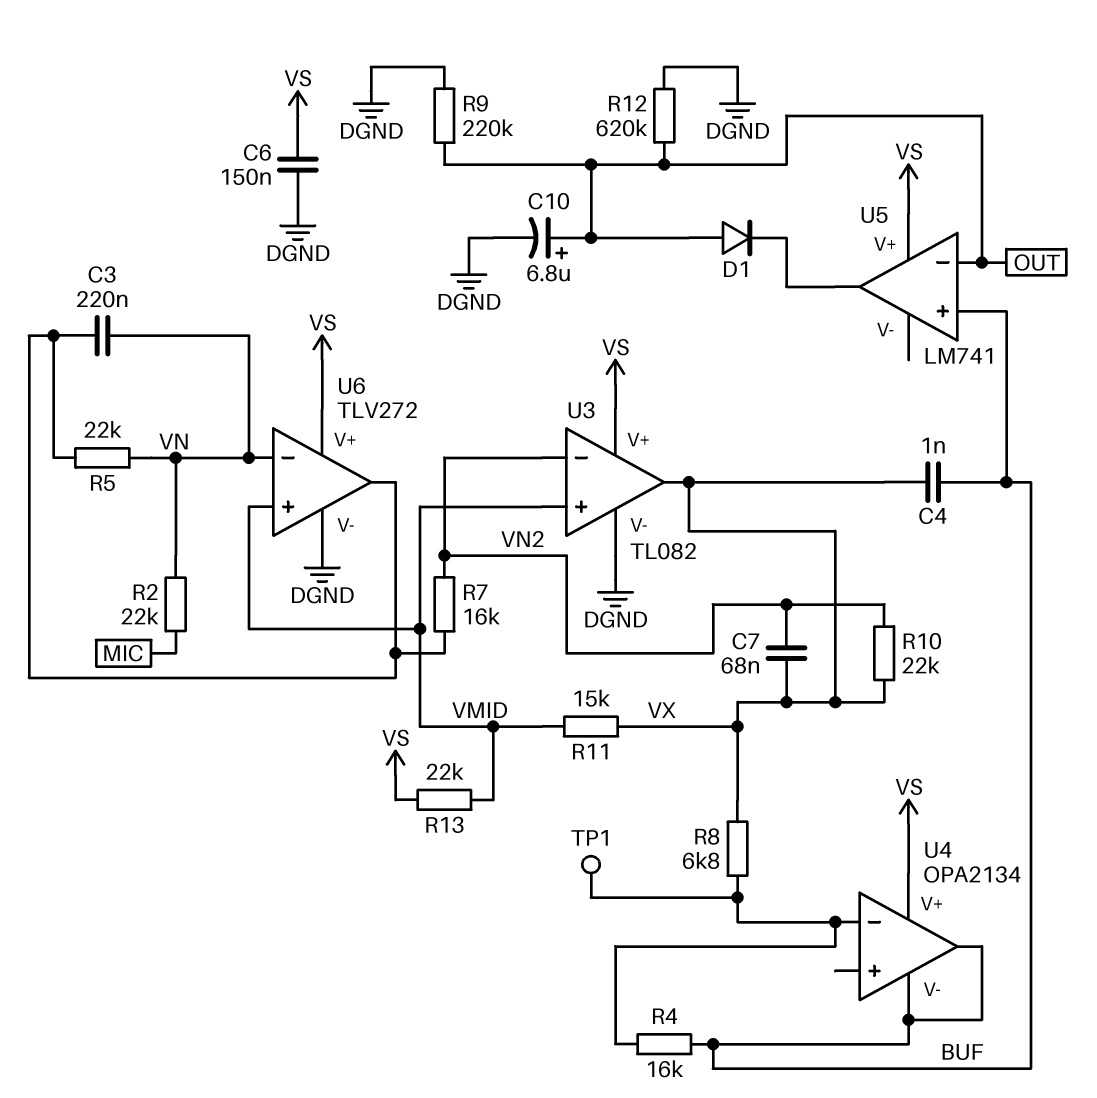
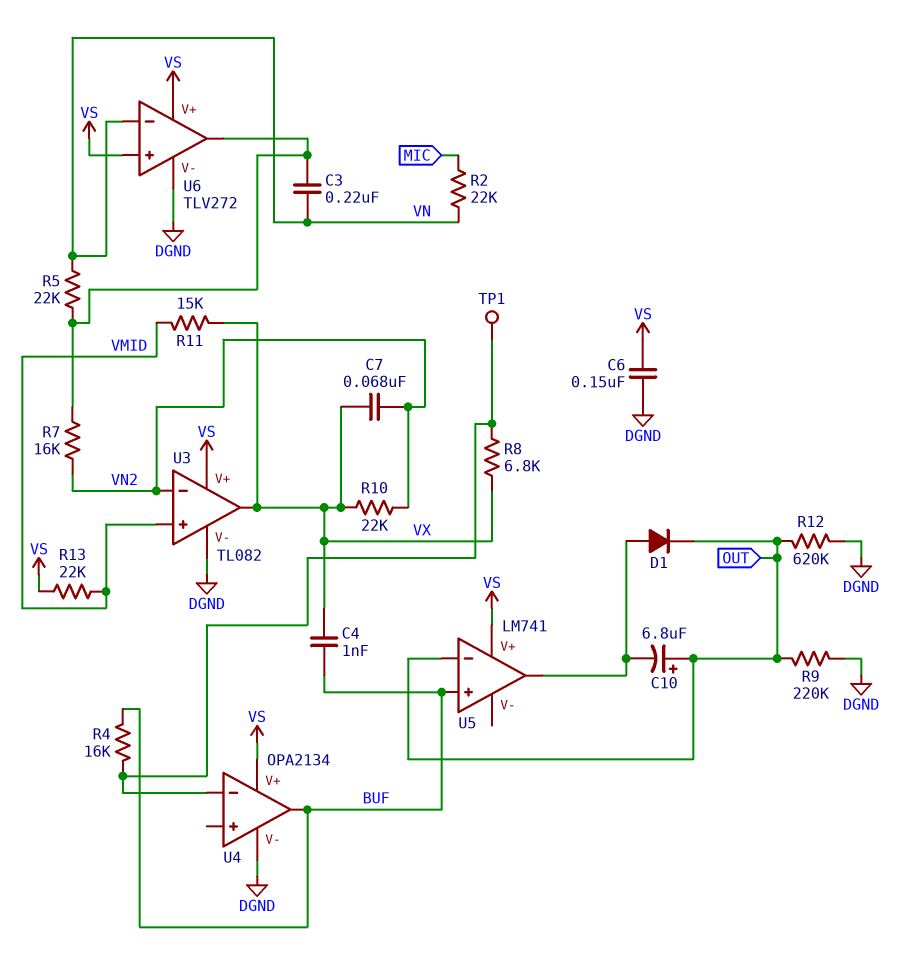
C10: 6.8uF (plus OUT, minus DGND) -> 6.8uF (plus OUT, minus U5/out)
D1: diode (A OUT, K U5/out) -> diode (A U5/out, K OUT)
U4 pin V-: BUF -> DGND
U6 pin in+: VMID -> VS

